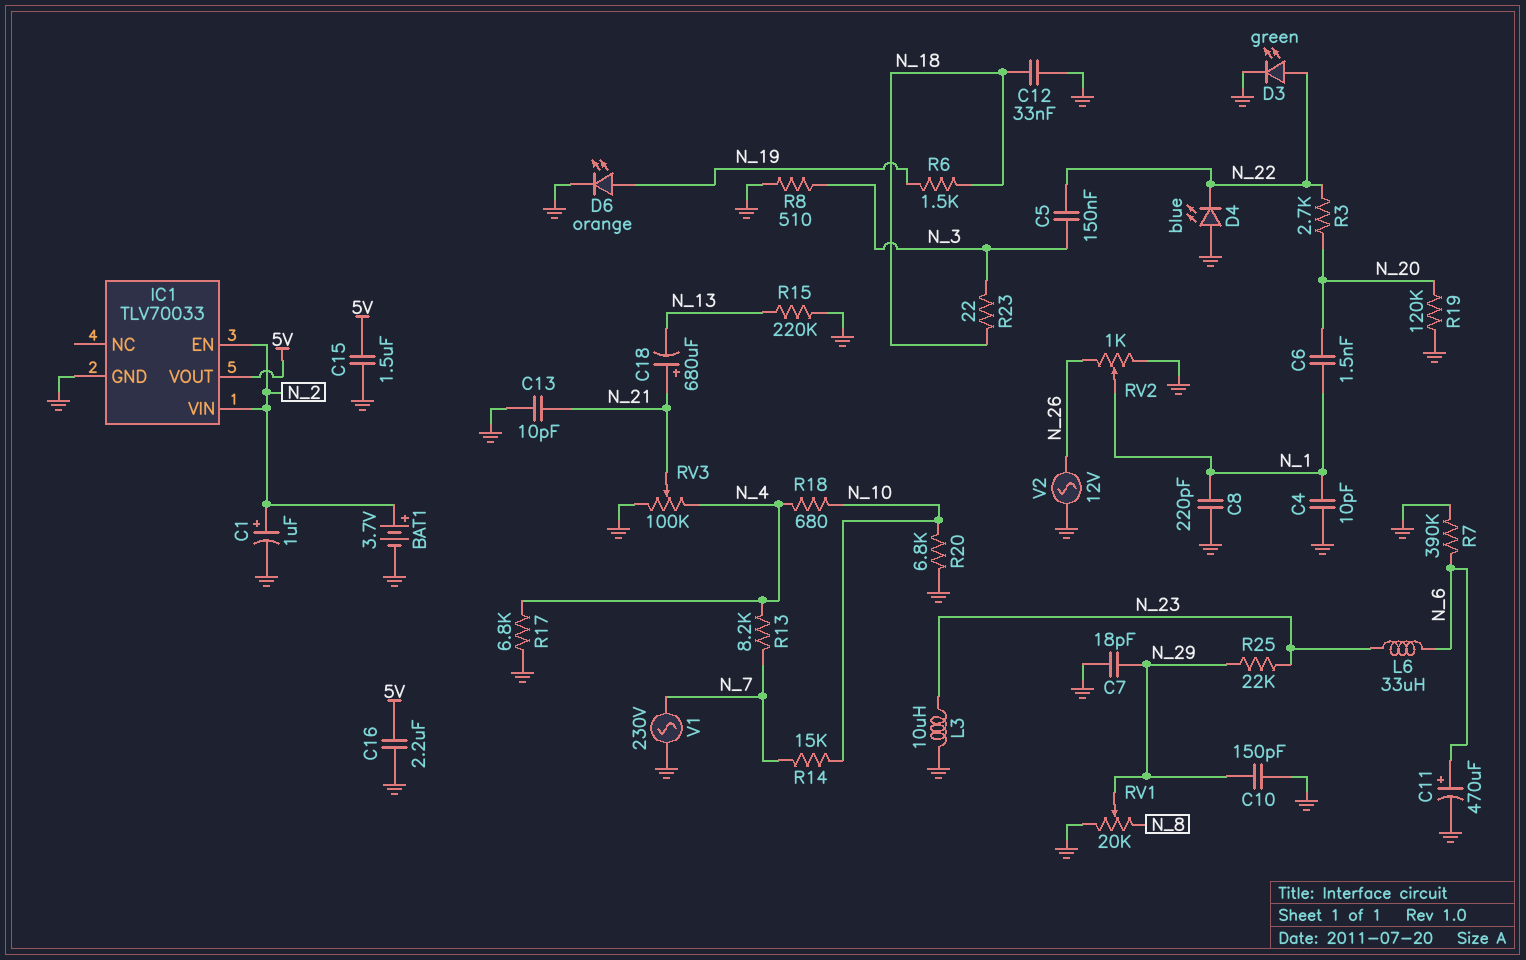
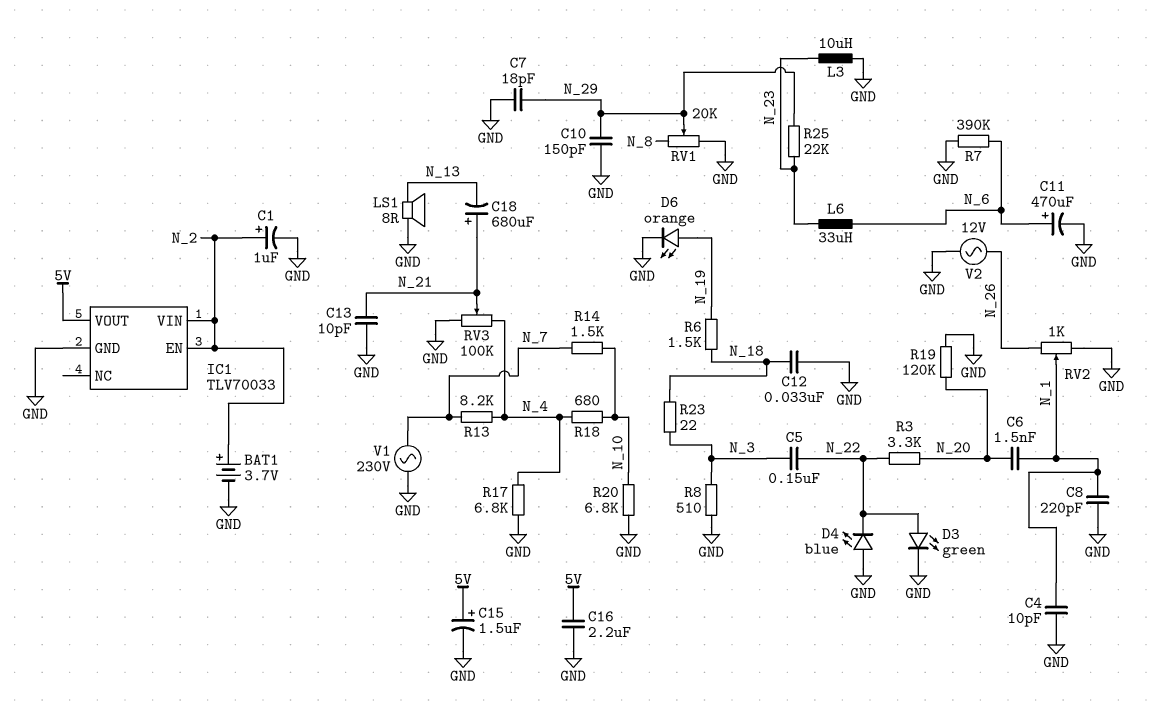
C15: 1.5uF (5V, GND) -> 1.5uF (plus 5V, minus GND)
LS1: none -> speaker 8R (GND, N_13)
R3: 2.7k (N_20, N_22) -> 3.3k (N_20, N_22)
R14: 15k (N_7, N_10) -> 1.5k (N_7, N_10)
R15: 220k (GND, N_13) -> none

